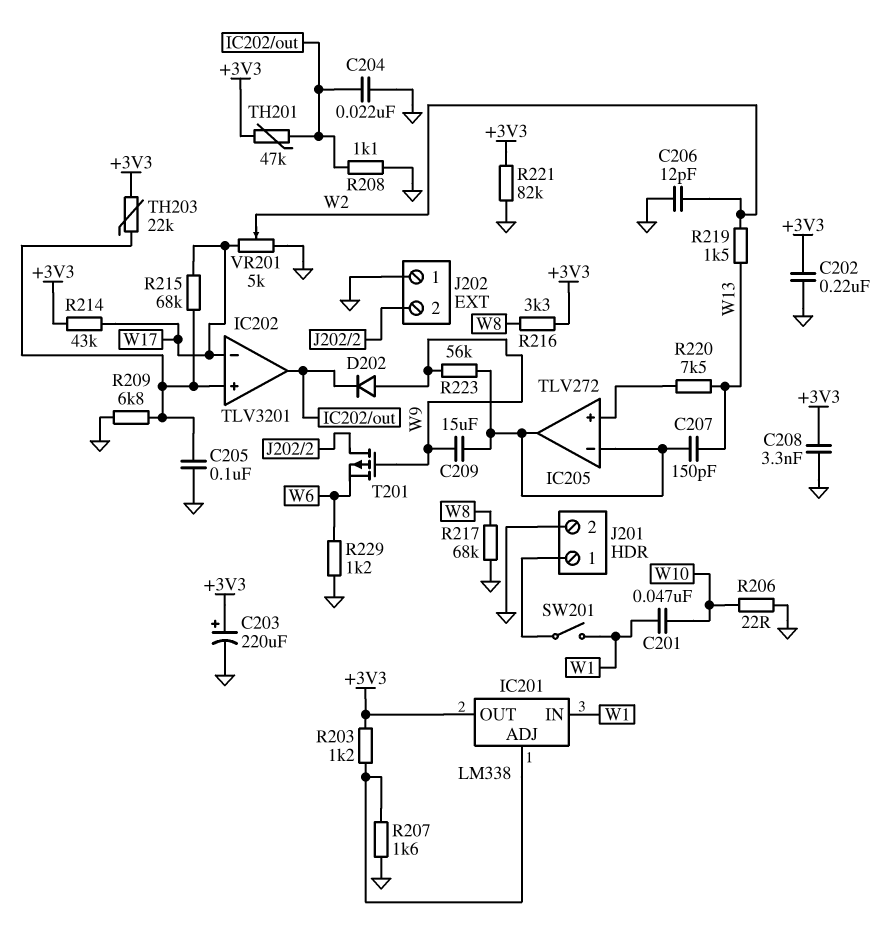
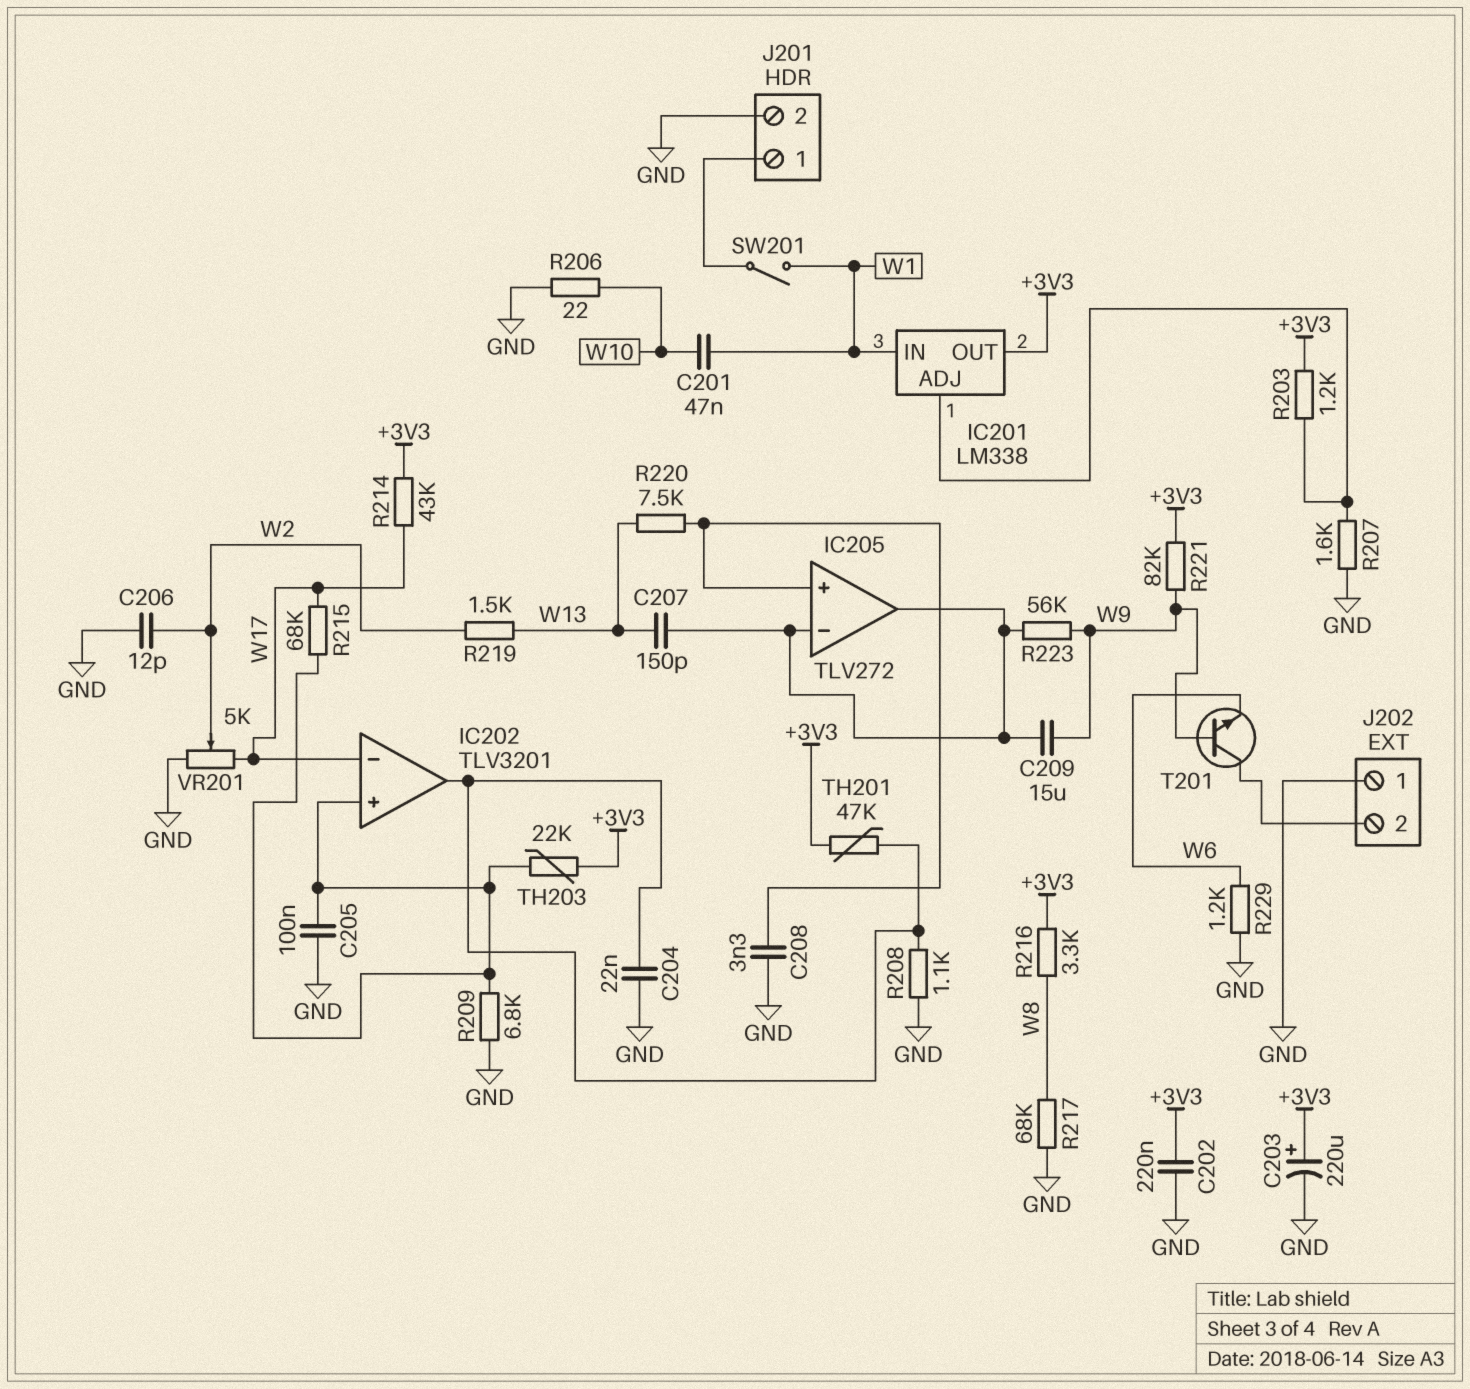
C208: 3.3nF (+3V3, GND) -> 3.3nF (GND, IC205/in+)
D202: diode (A W9, K IC202/out) -> none
R221: 82k (+3V3, GND) -> 82k (+3V3, W9)
T201: PMOS (G W9, D J202/2, S W6) -> NPN (B W9, C J202/2, E W6)

